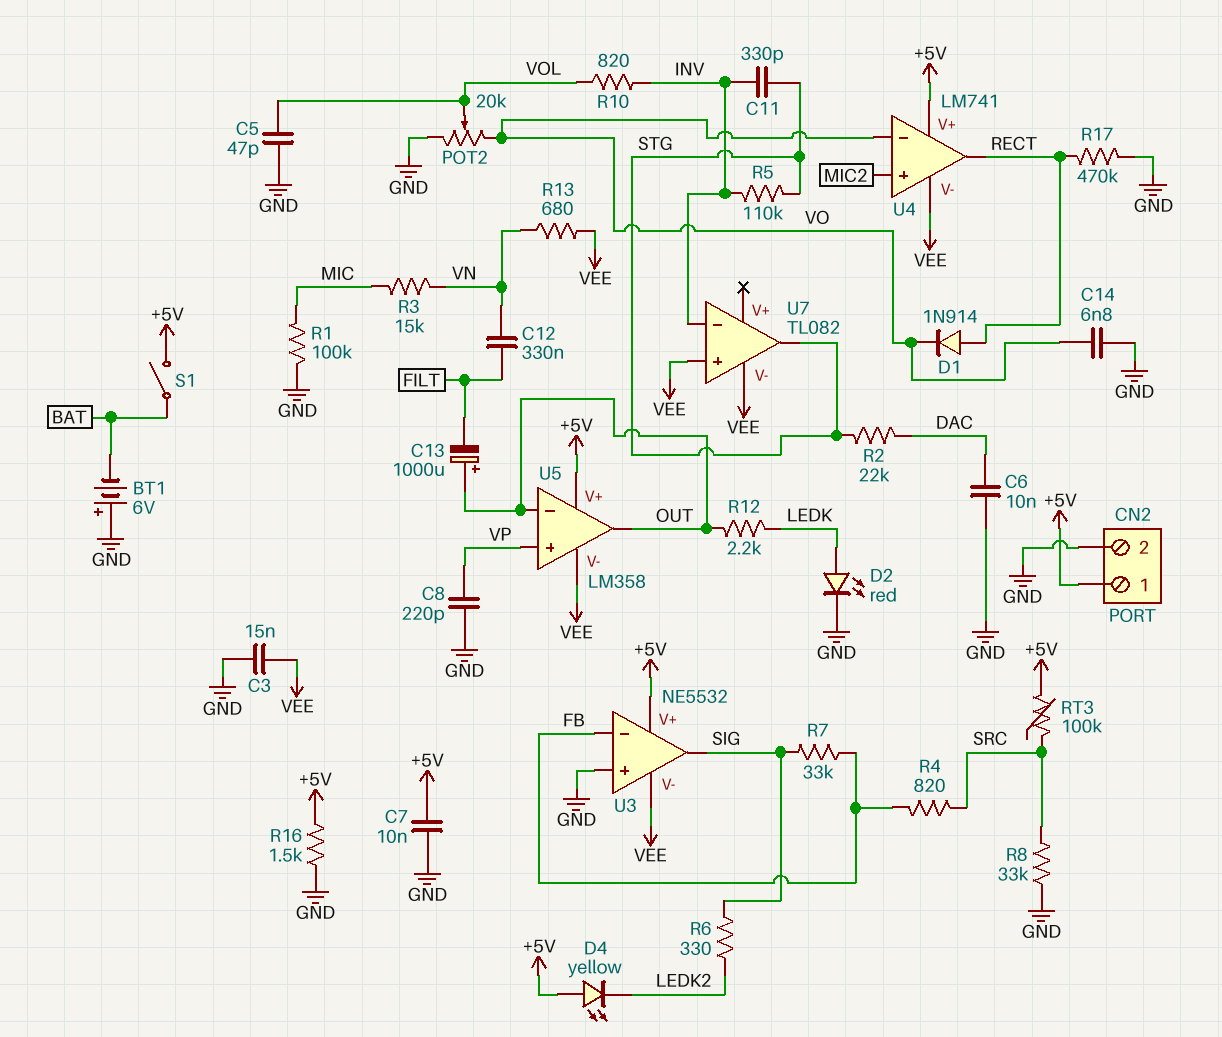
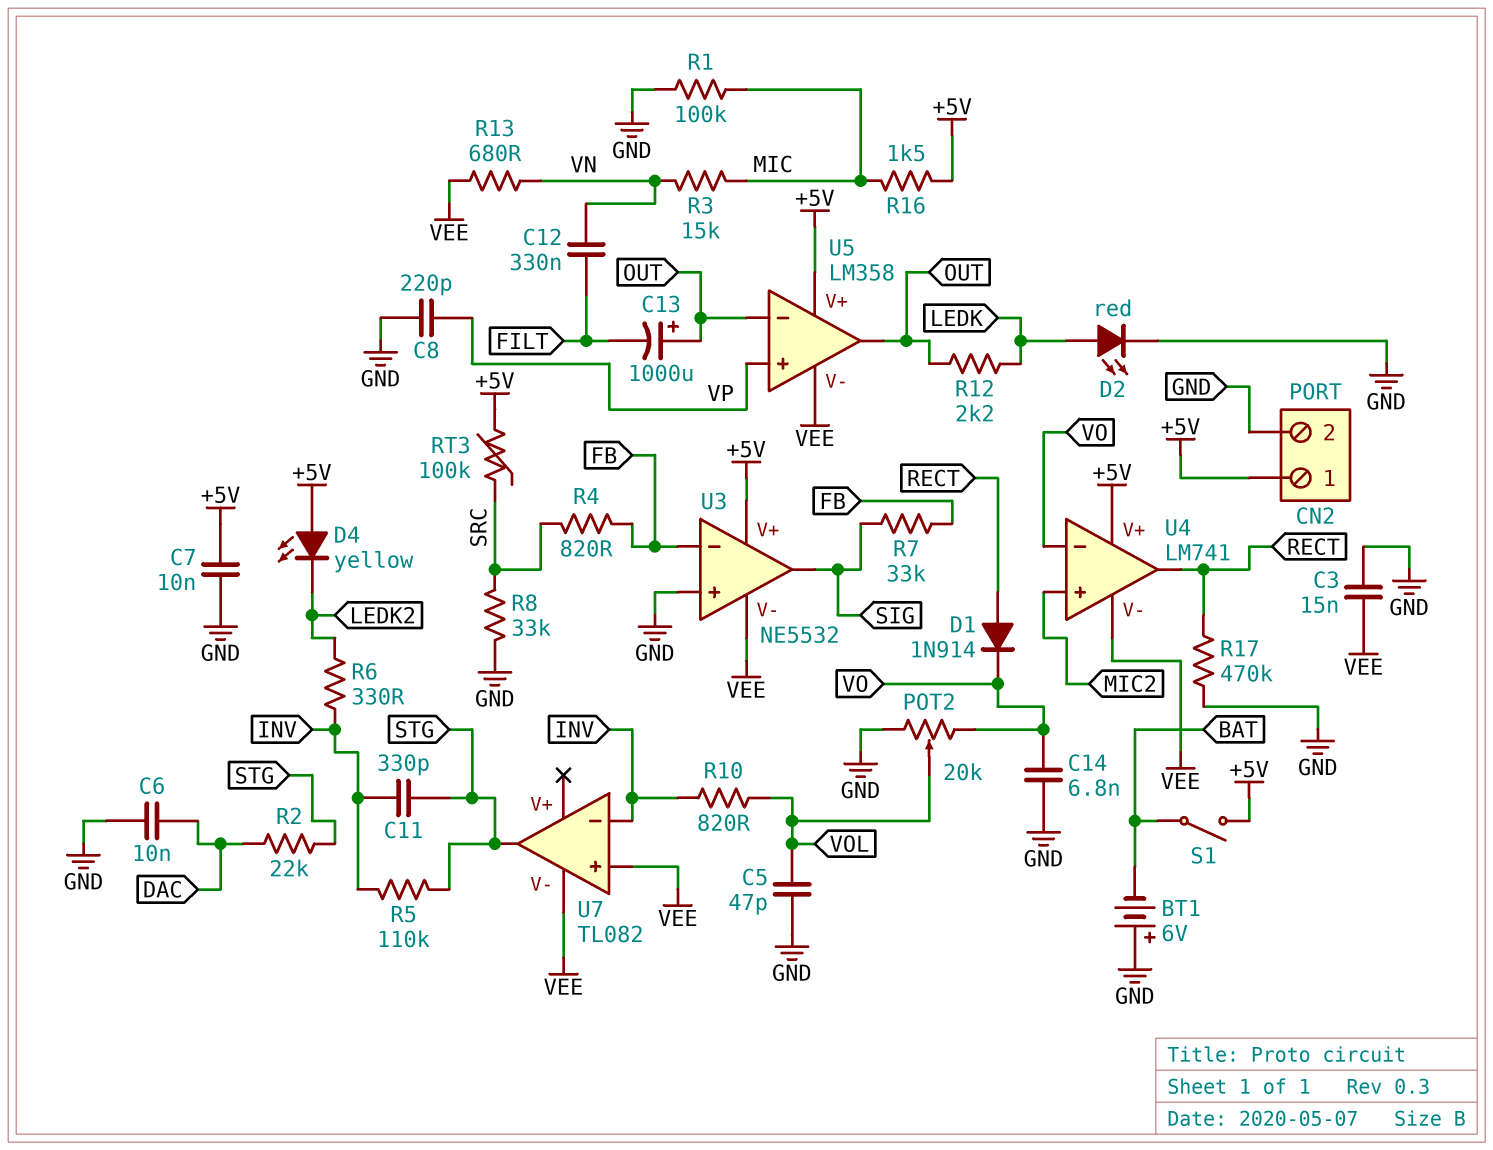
R6: 330 (LEDK2, SIG) -> 330 (INV, LEDK2)
R16: 1.5k (+5V, GND) -> 1.5k (+5V, MIC)

